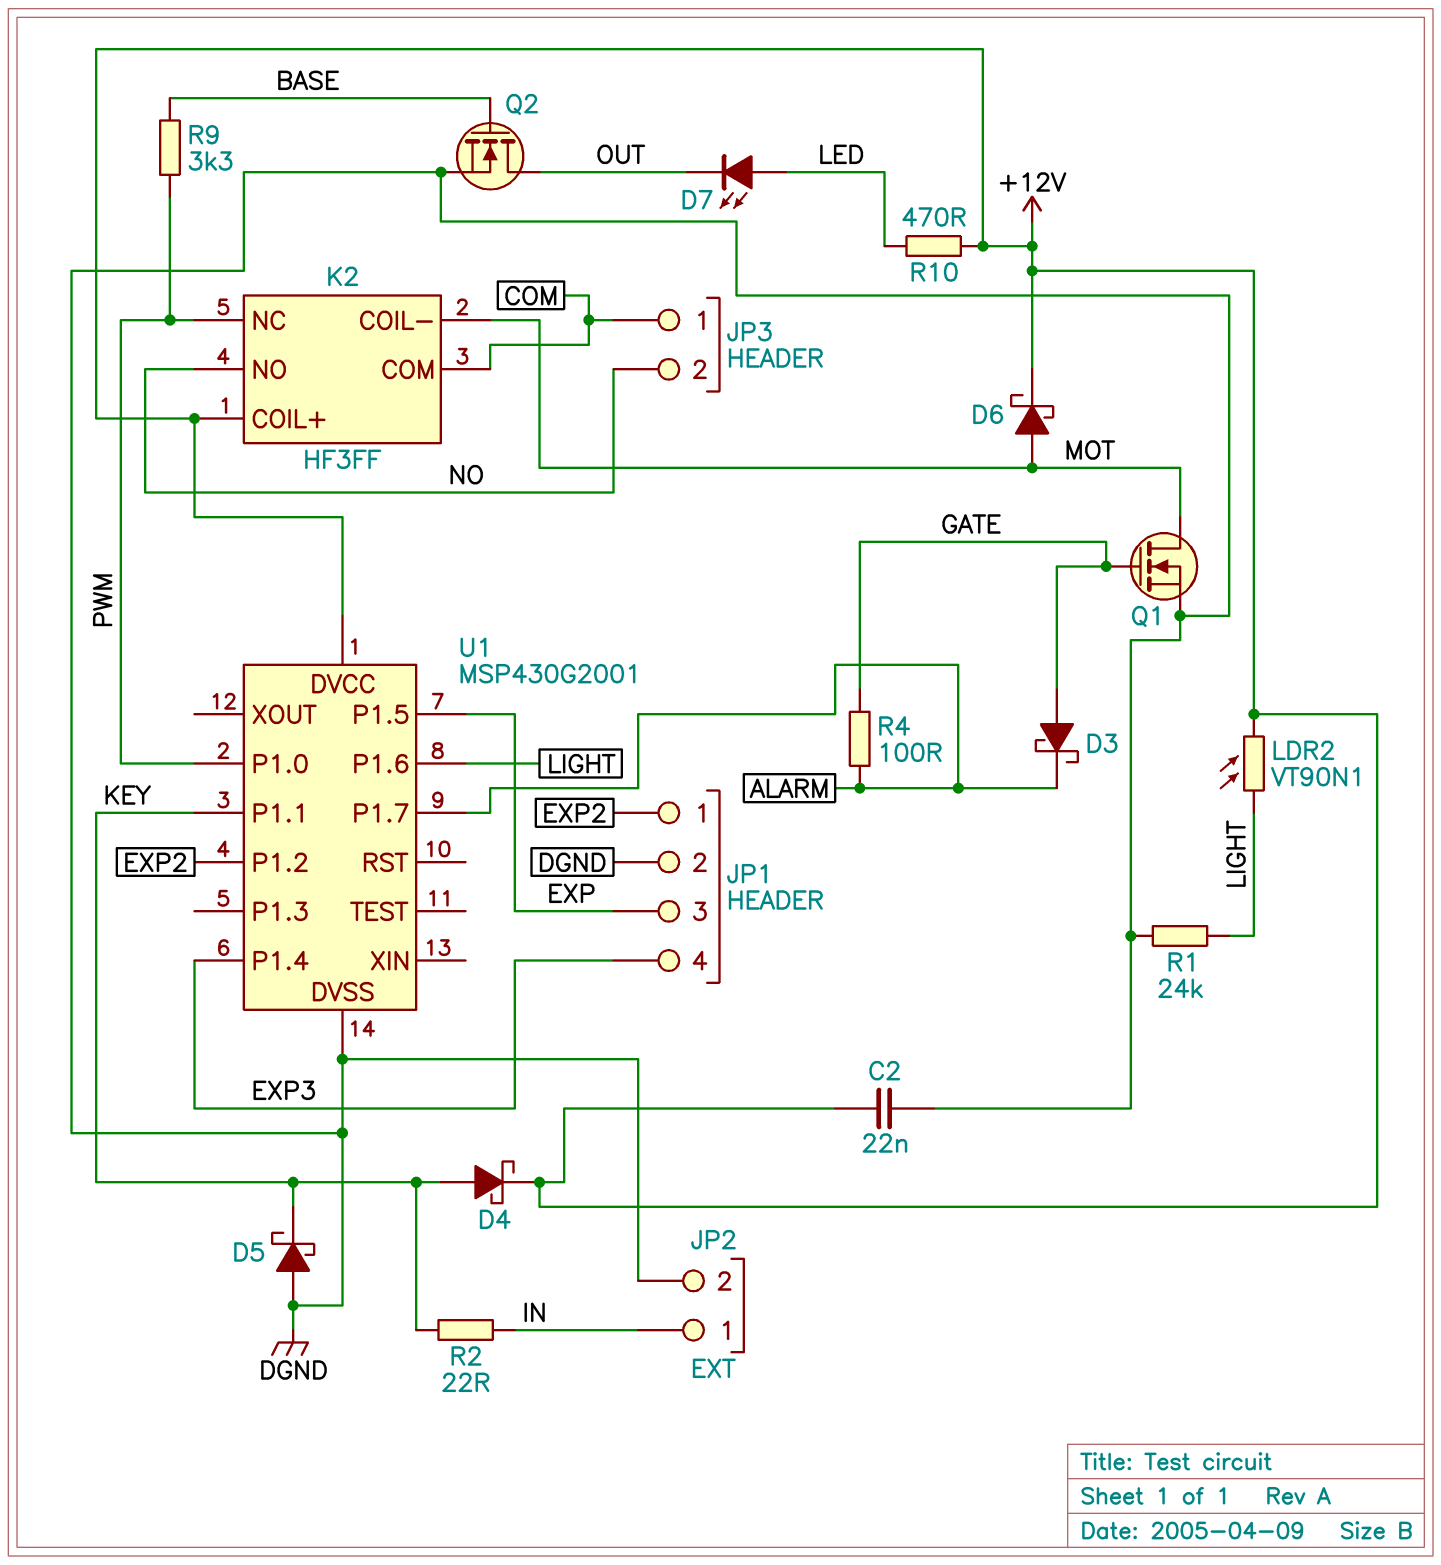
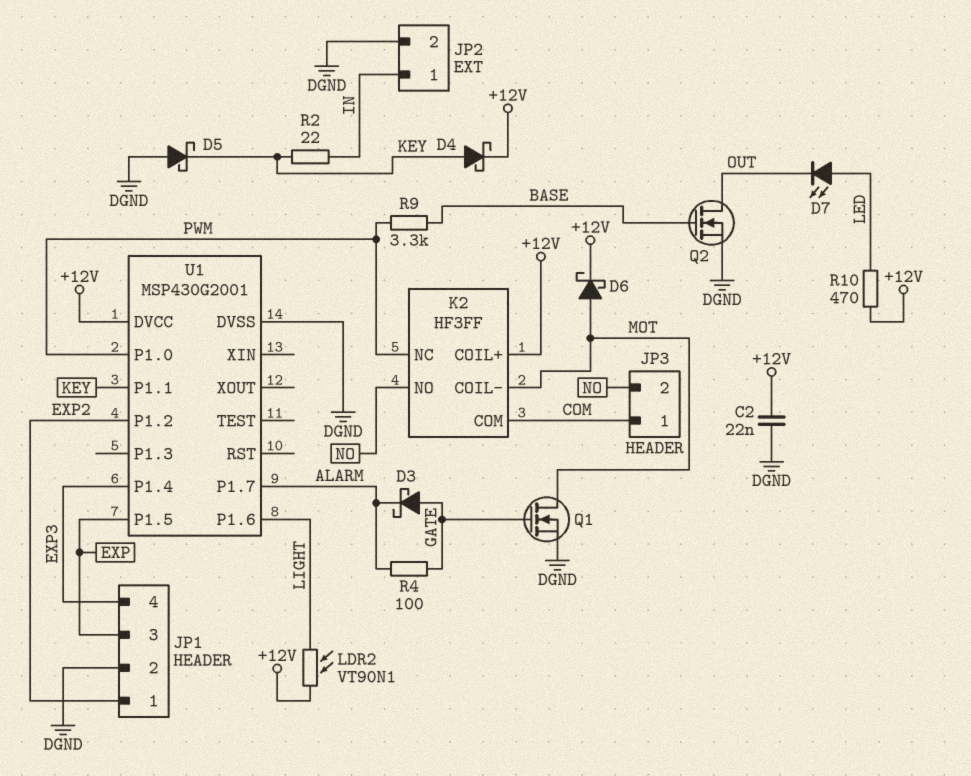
R1: 24k (DGND, LIGHT) -> none

